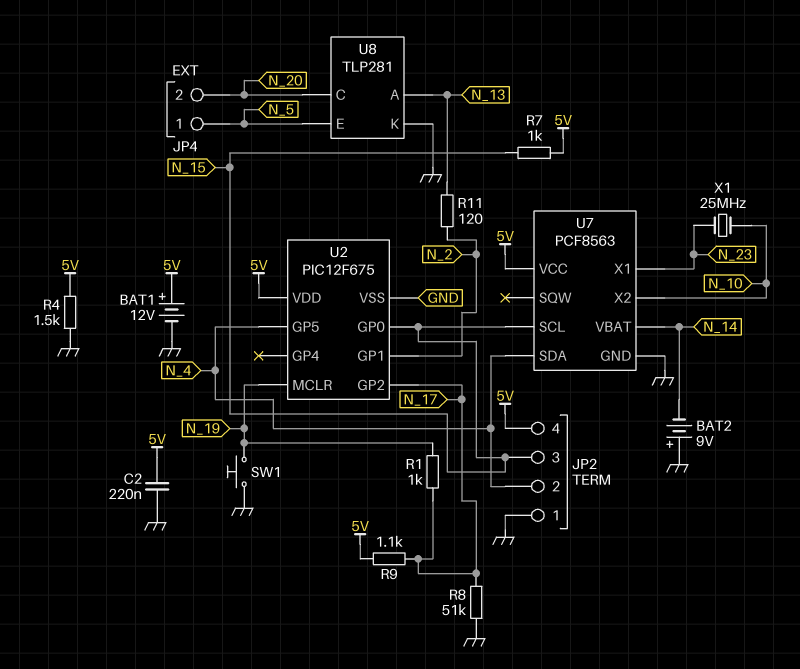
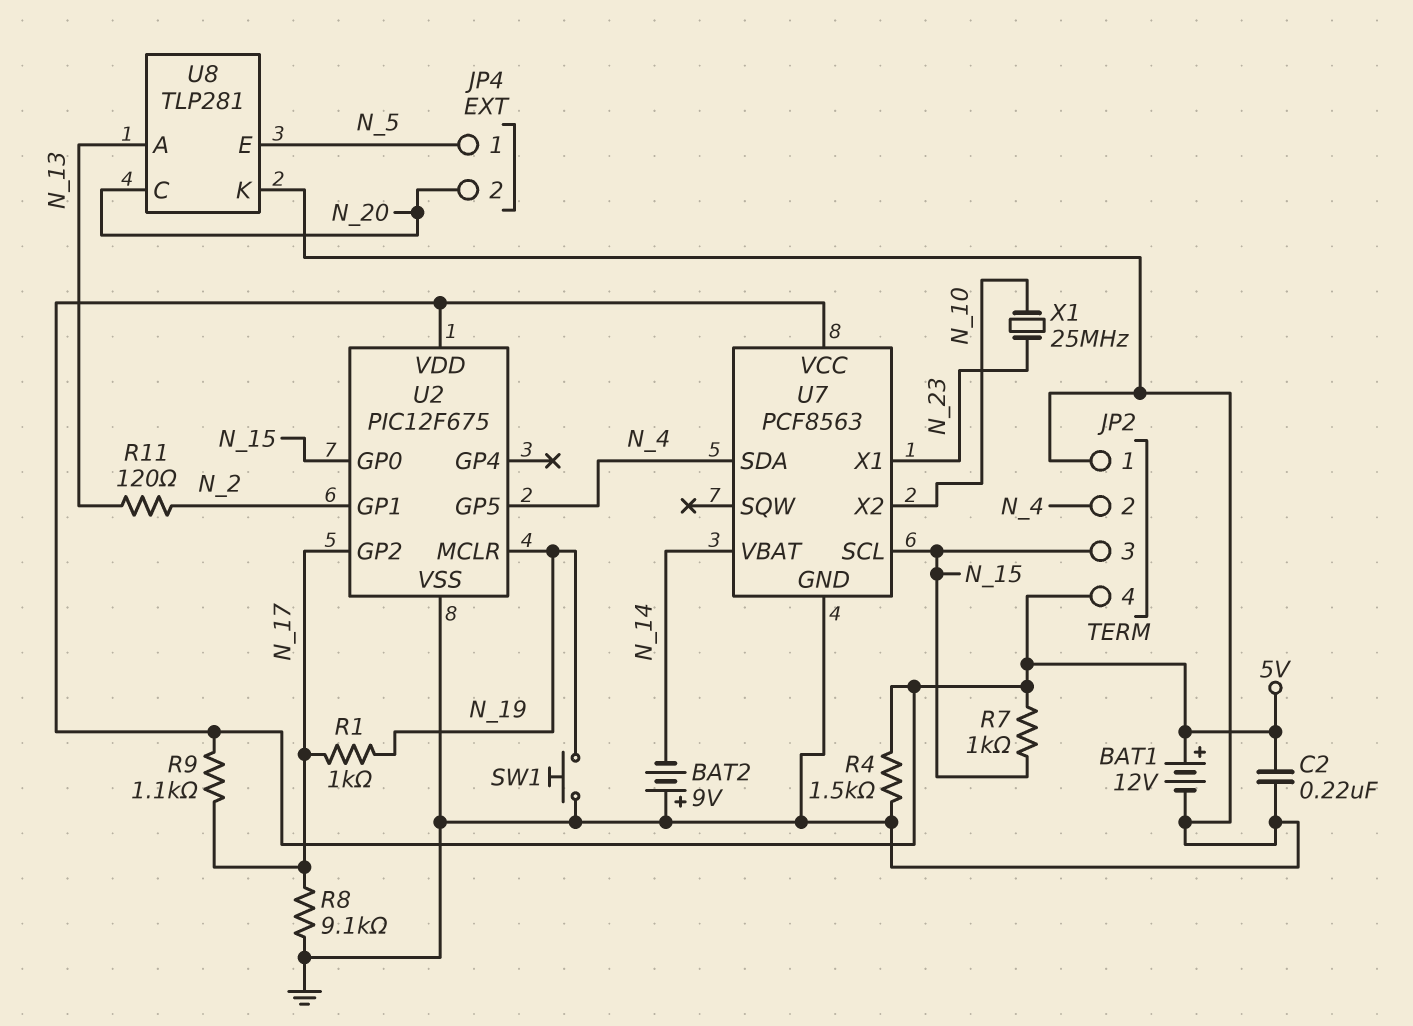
R8: 51k (GND, N_17) -> 9.1k (GND, N_17)

